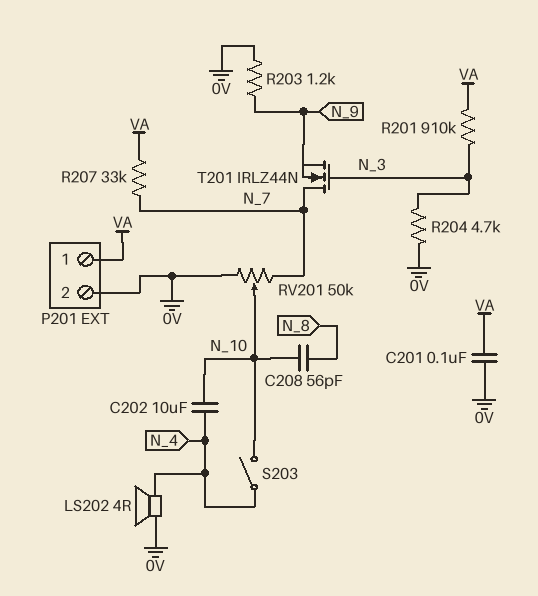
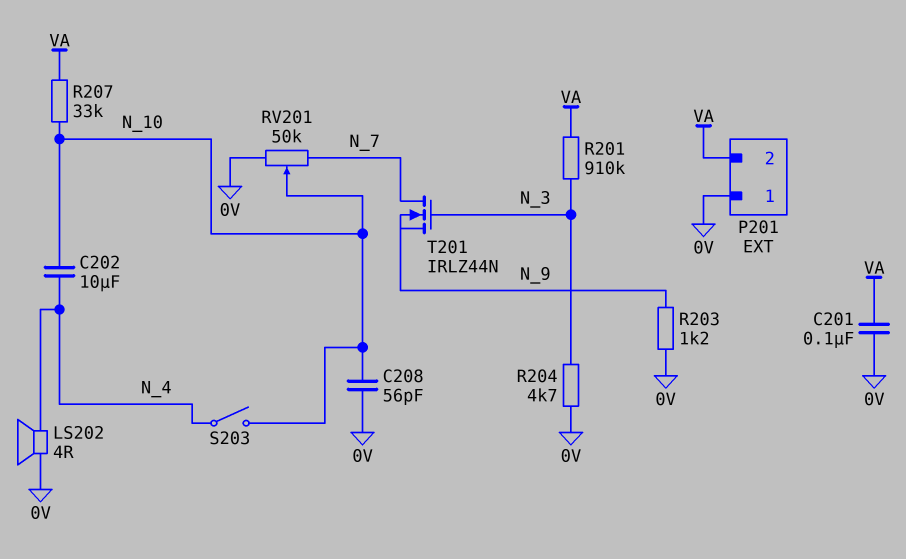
C208: 56pF (N_8, N_10) -> 56pF (0V, N_10)
P201 pin 1: VA -> 0V
P201 pin 2: 0V -> VA
R207: 33k (N_7, VA) -> 33k (N_10, VA)

